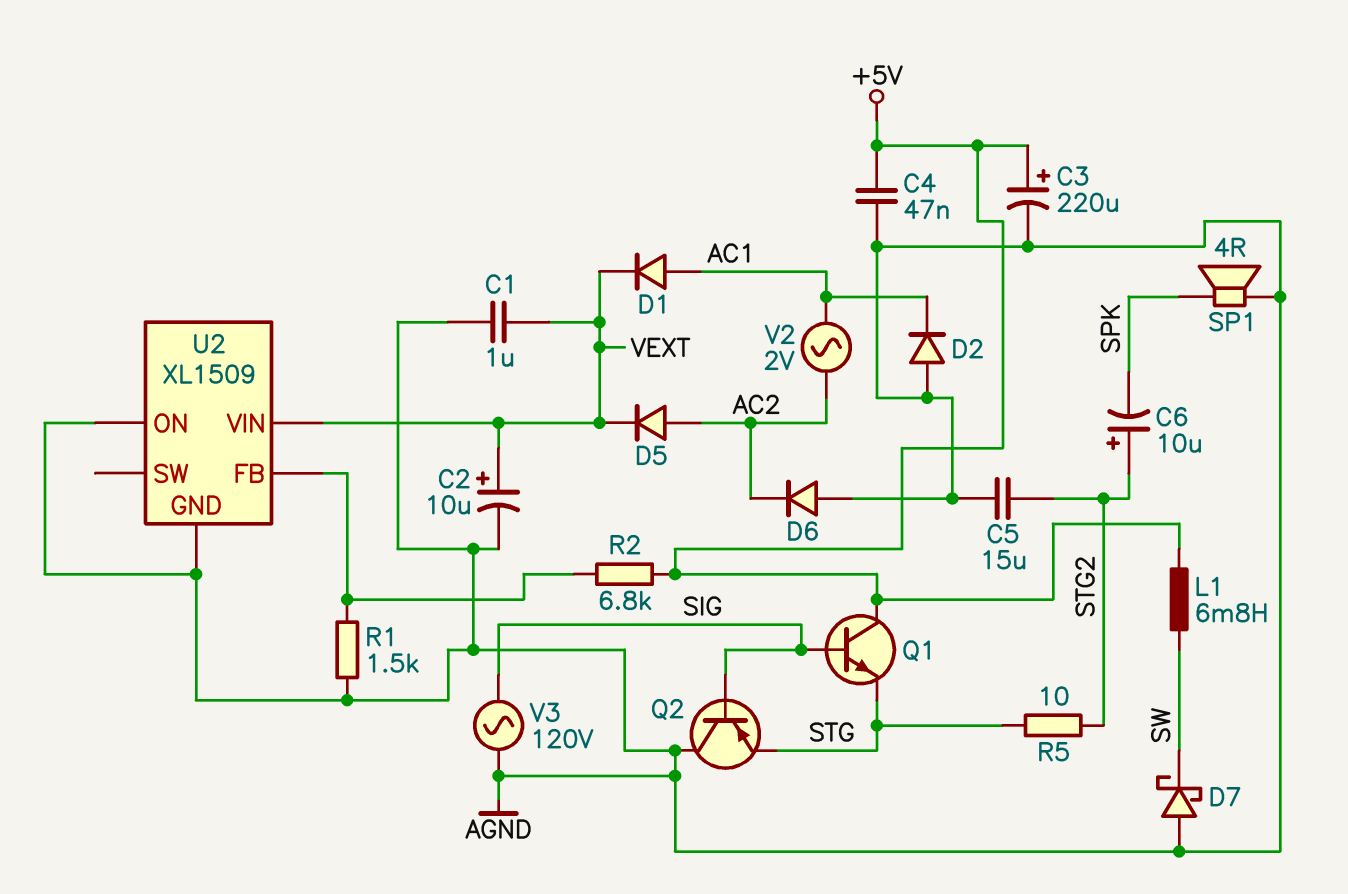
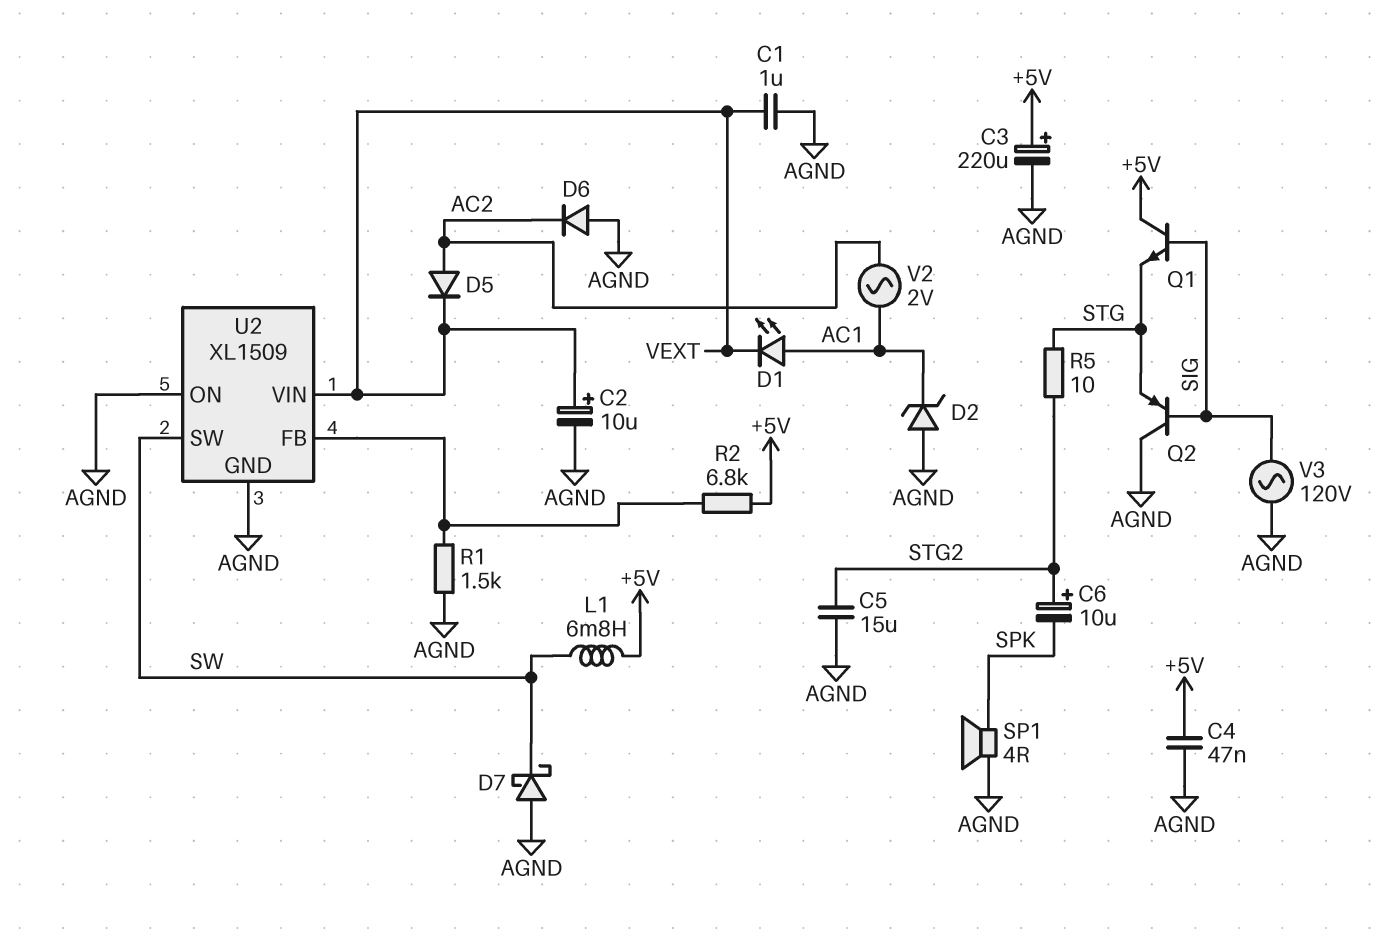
D1: diode (A AC1, K VEXT) -> LED (A AC1, K VEXT)
D2: diode (A AGND, K AC1) -> zener (A AGND, K AC1)
U2 pin SW: none -> SW

